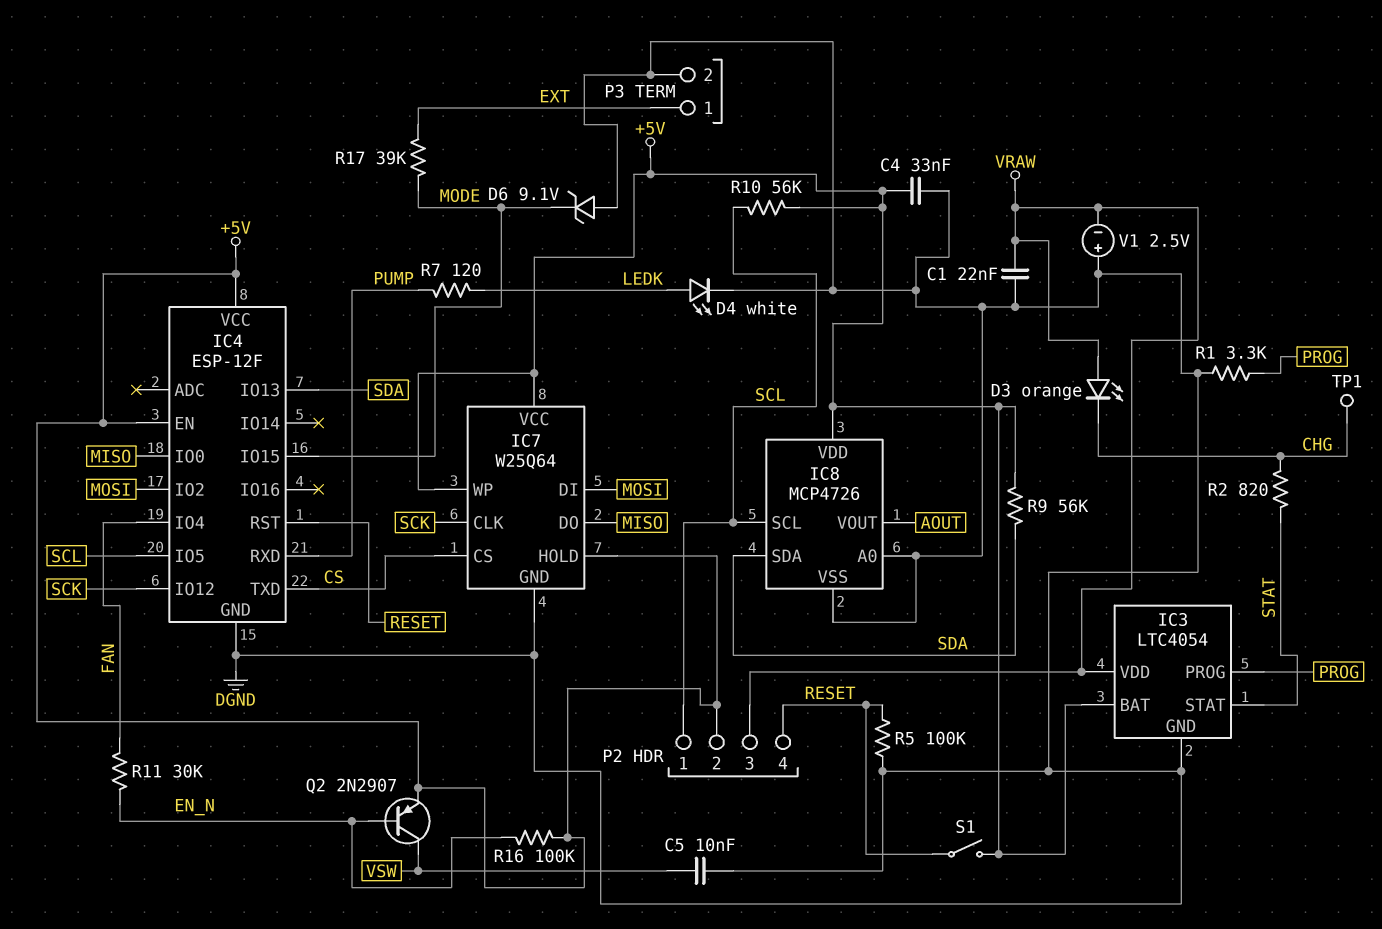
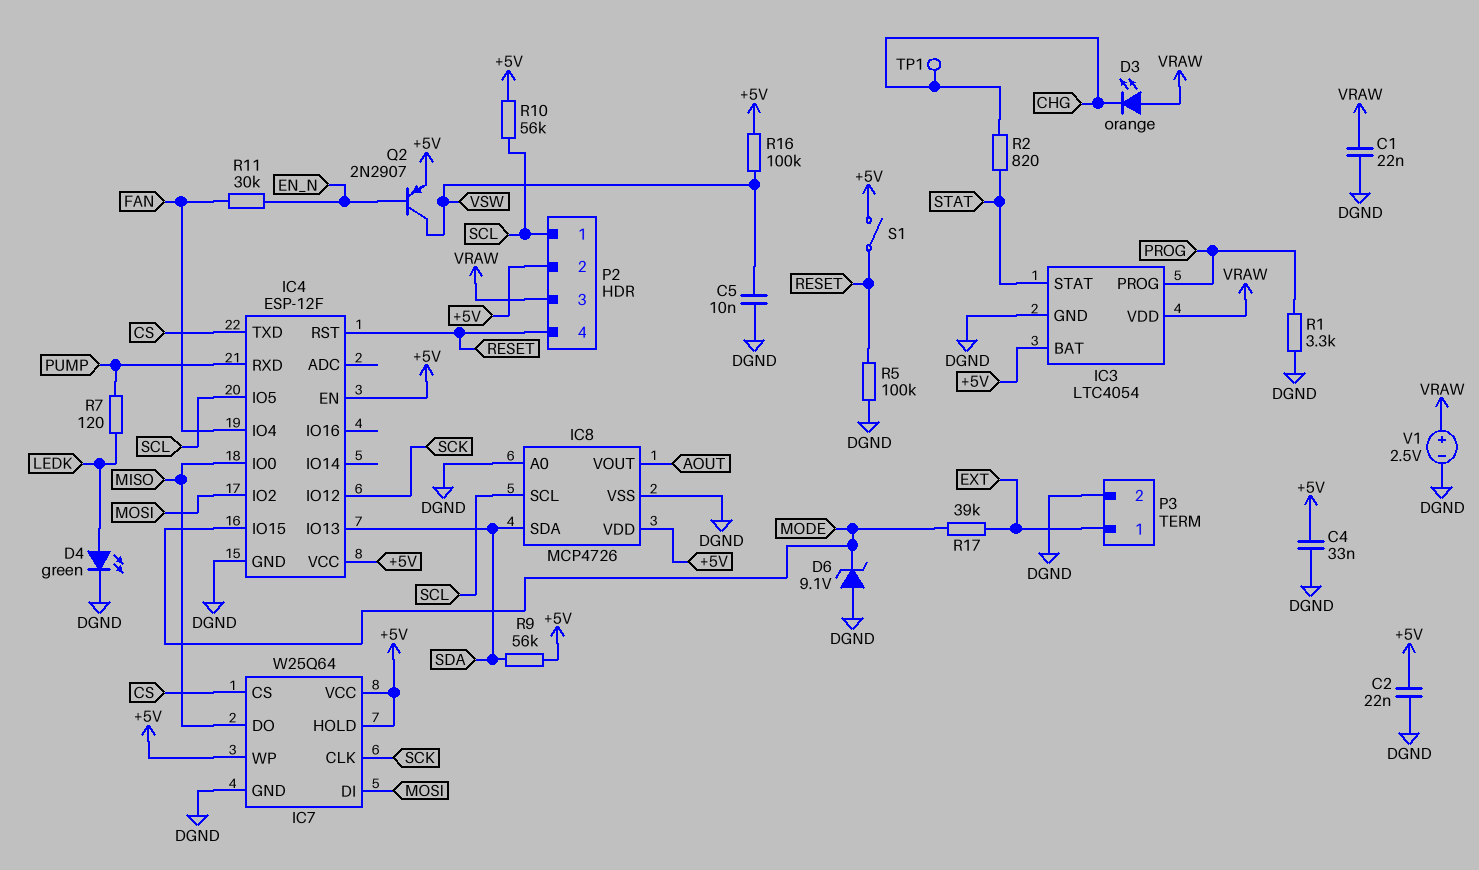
C2: none -> 22nF (+5V, DGND)
D4: LED white (A LEDK, K DGND) -> LED green (A LEDK, K DGND)
R16: 100k (+5V, EN_N) -> 100k (+5V, VSW)
V1: 2.5V (plus DGND, minus VRAW) -> 2.5V (plus VRAW, minus DGND)

